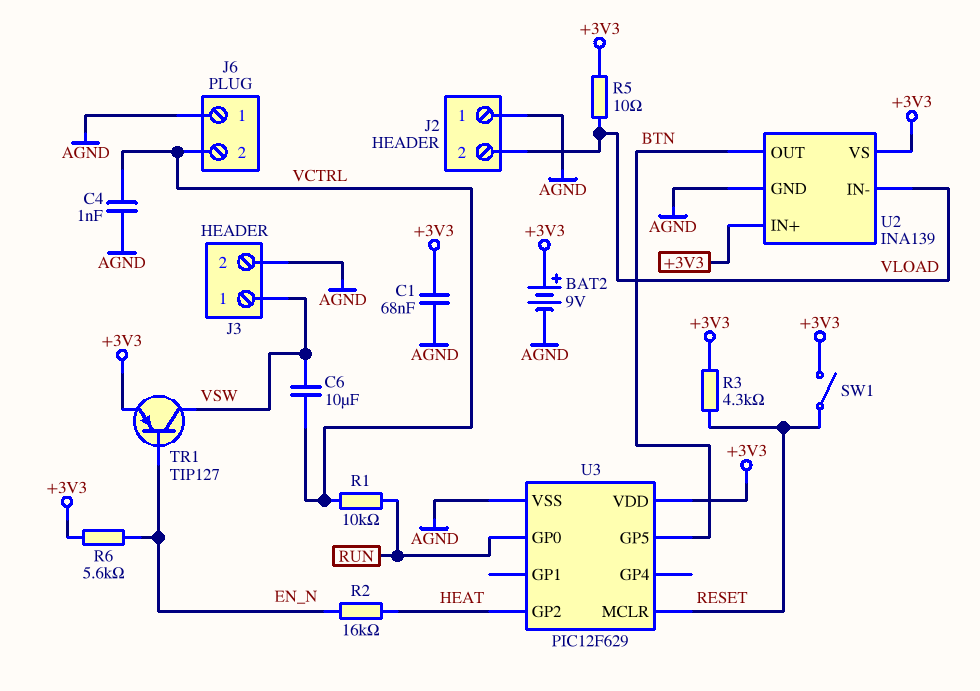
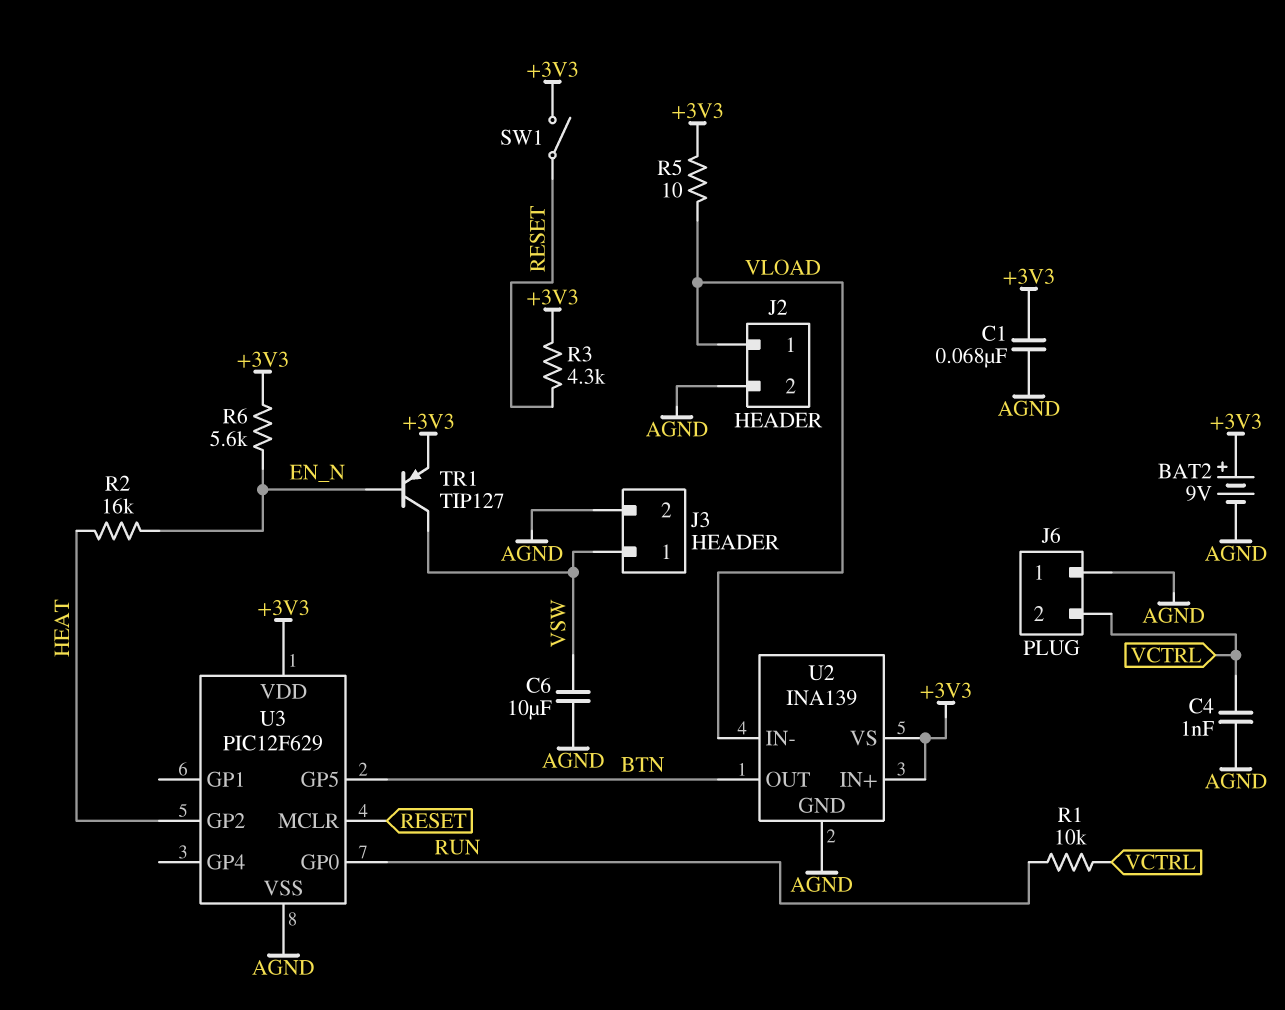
C6: 10uF (VCTRL, VSW) -> 10uF (AGND, VSW)
J2 pin 1: AGND -> VLOAD
J2 pin 2: VLOAD -> AGND

